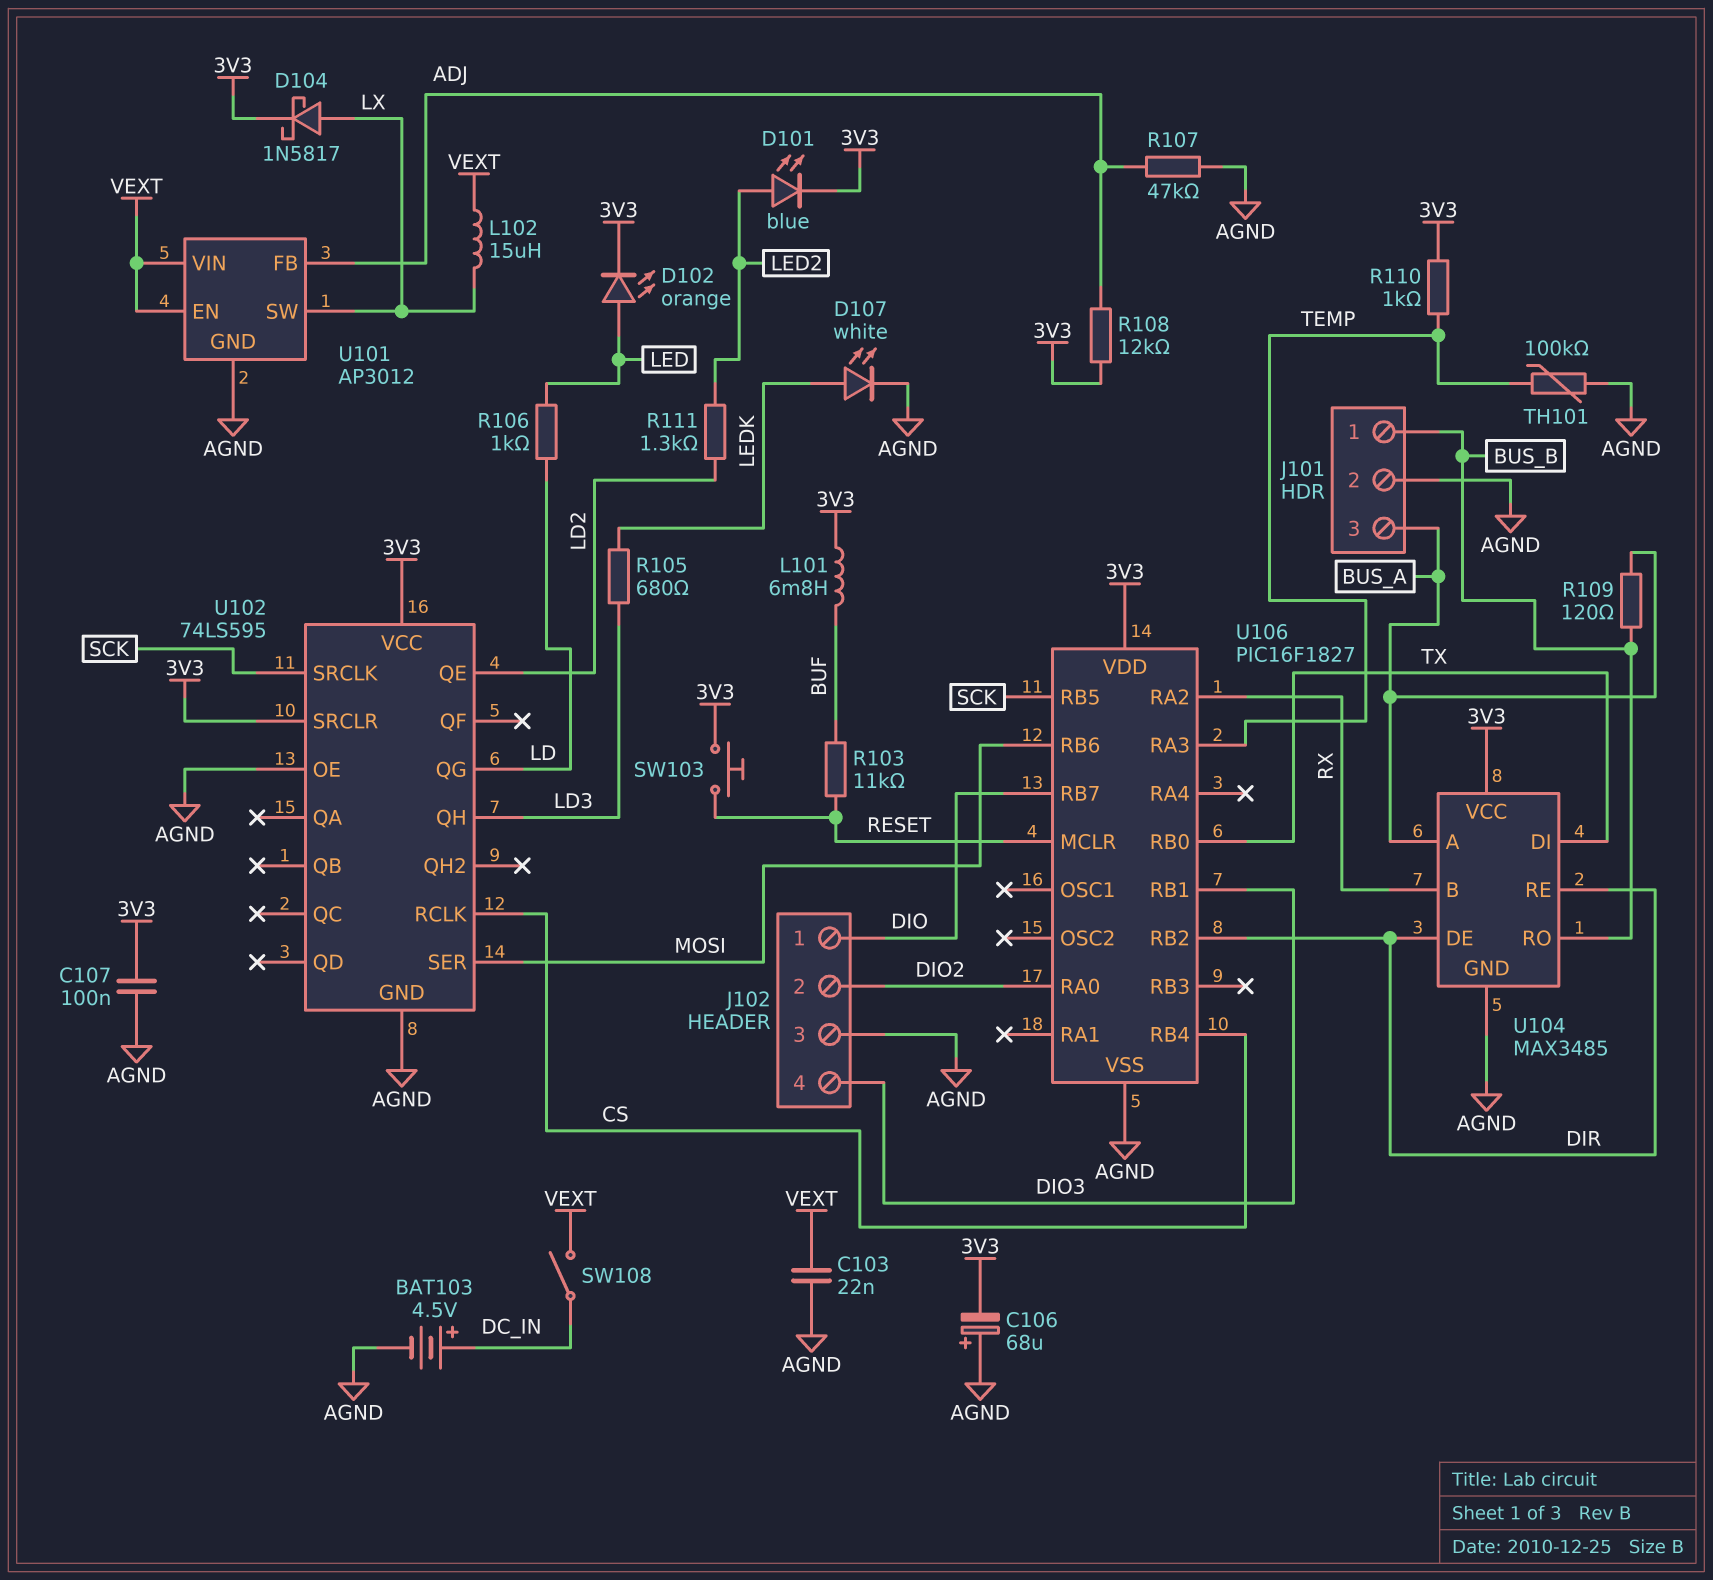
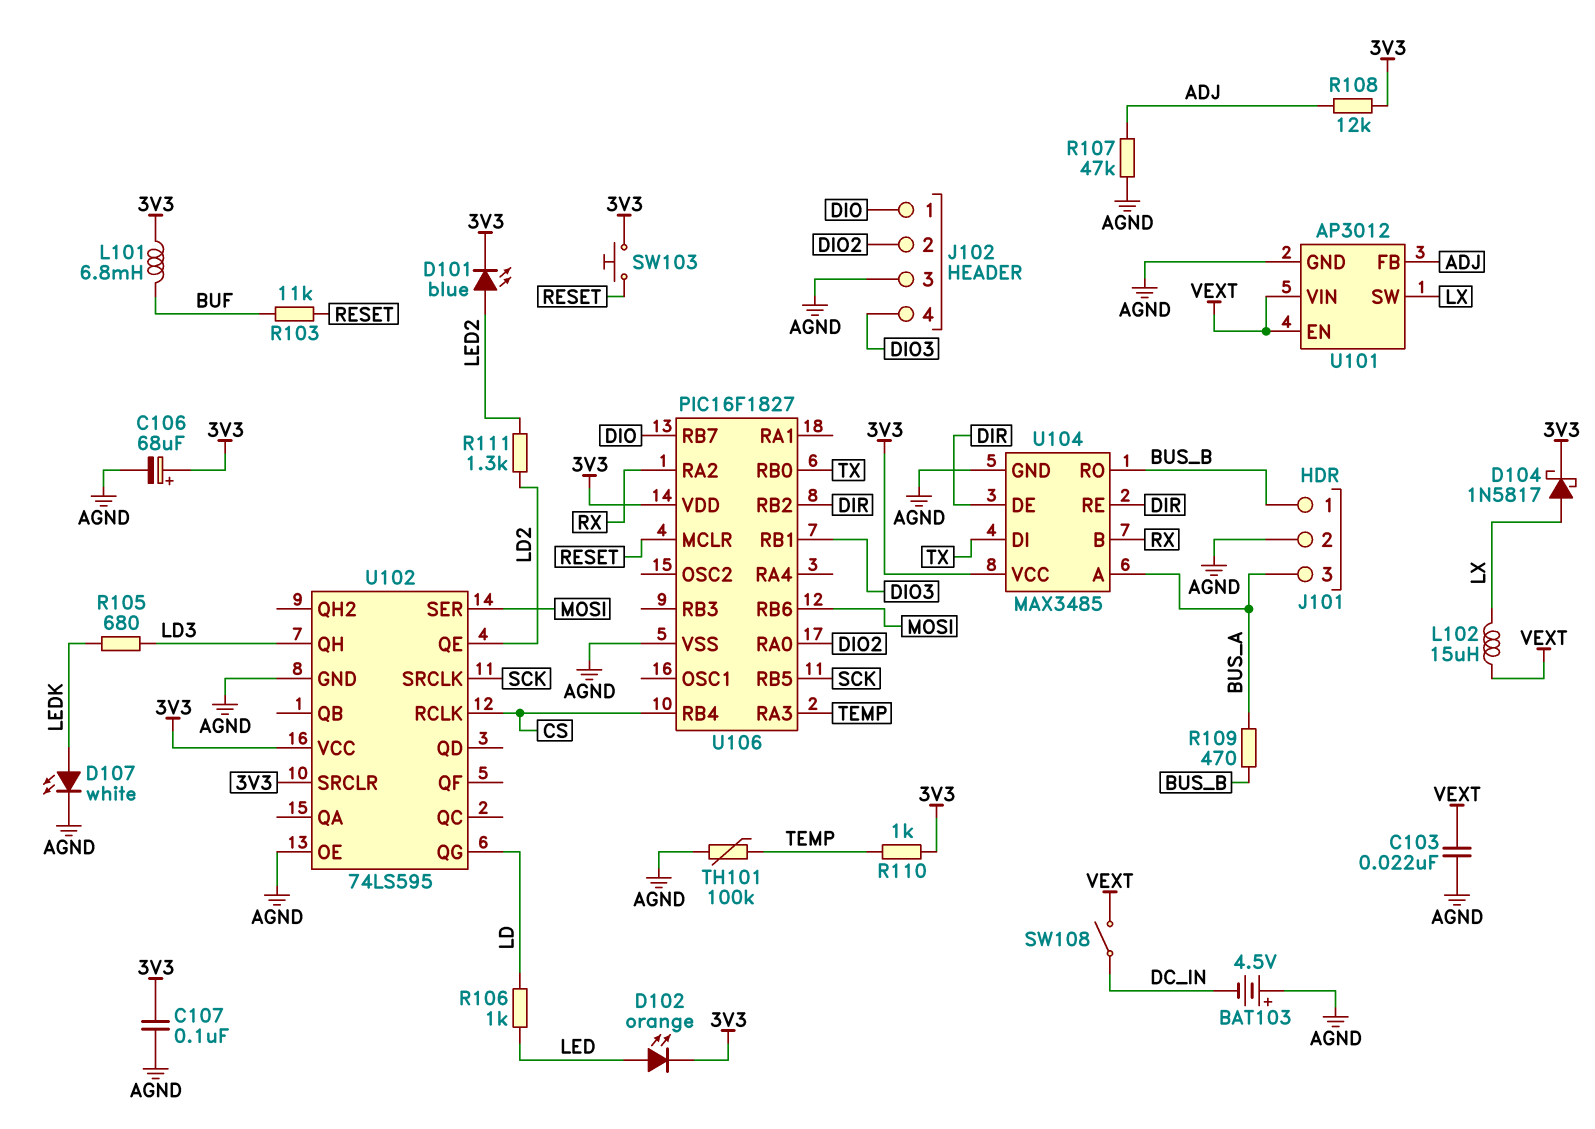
BAT103: 4.5V (plus DC_IN, minus AGND) -> 4.5V (plus AGND, minus DC_IN)
C106: 68uF (plus AGND, minus 3V3) -> 68uF (plus 3V3, minus AGND)
R109: 120 (BUS_A, BUS_B) -> 470 (BUS_A, BUS_B)

